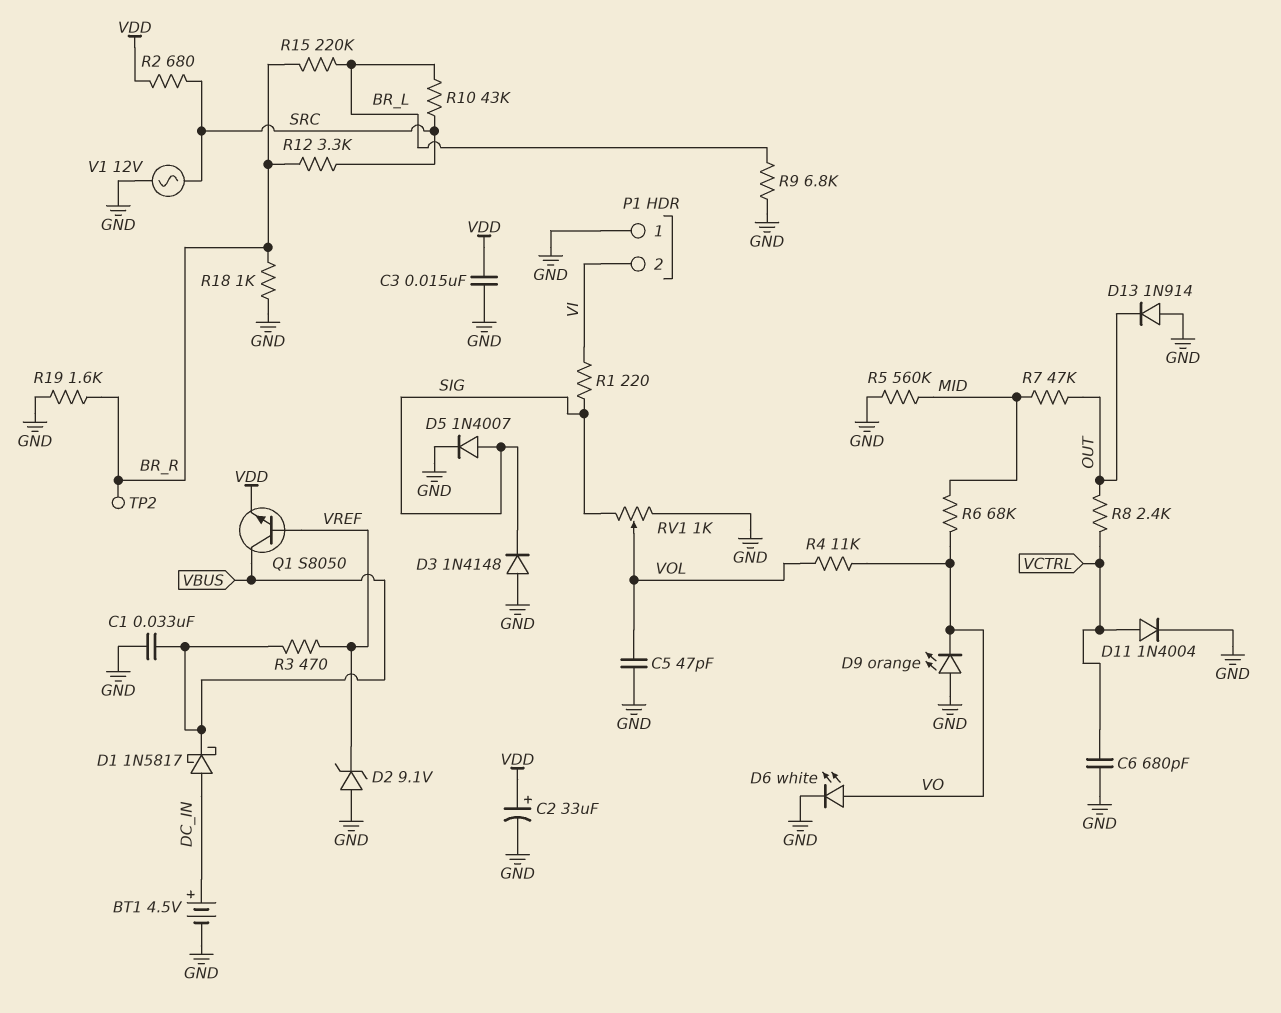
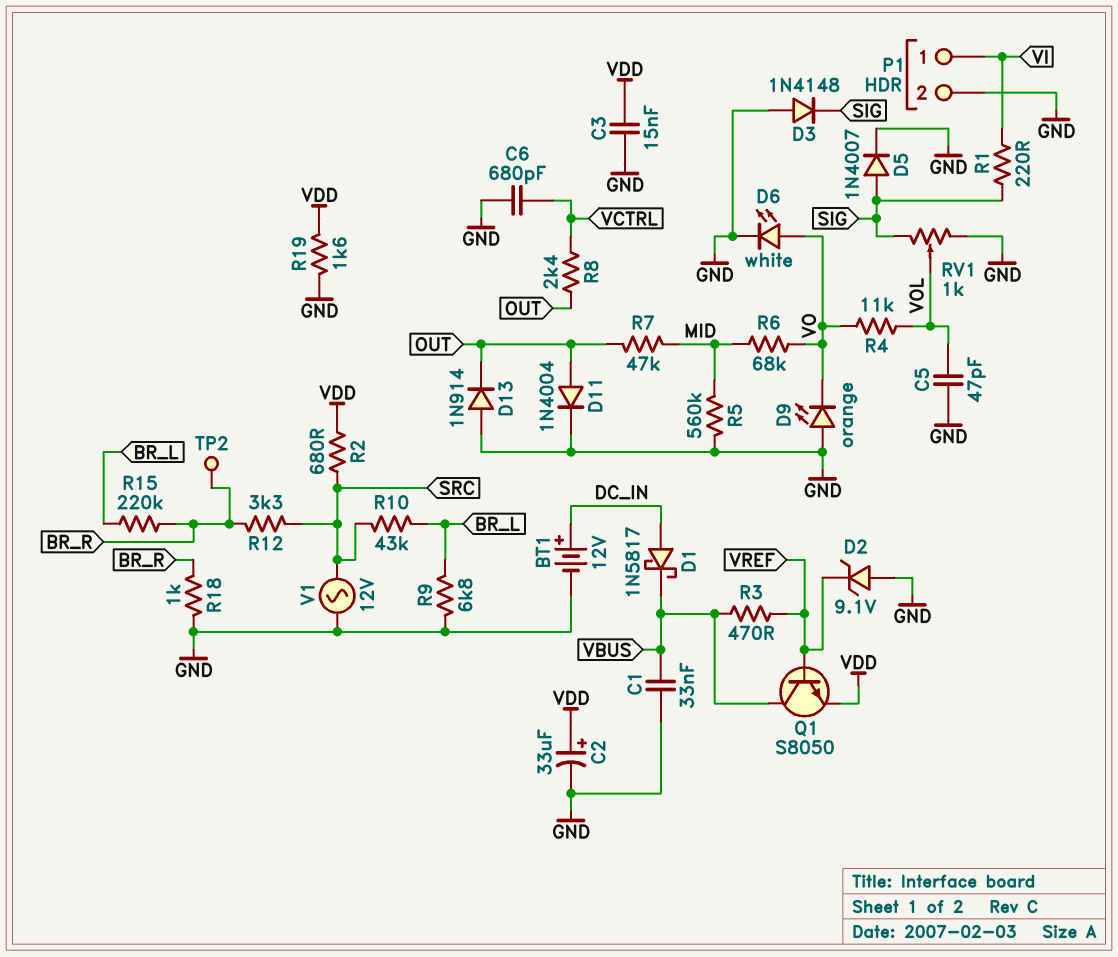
BT1: 4.5V (plus DC_IN, minus GND) -> 12V (plus DC_IN, minus GND)
D11: diode 1N4004 (A VCTRL, K GND) -> diode 1N4004 (A OUT, K GND)
P1 pin 1: GND -> VI
P1 pin 2: VI -> GND
R19: 1.6k (BR_R, GND) -> 1.6k (GND, VDD)

